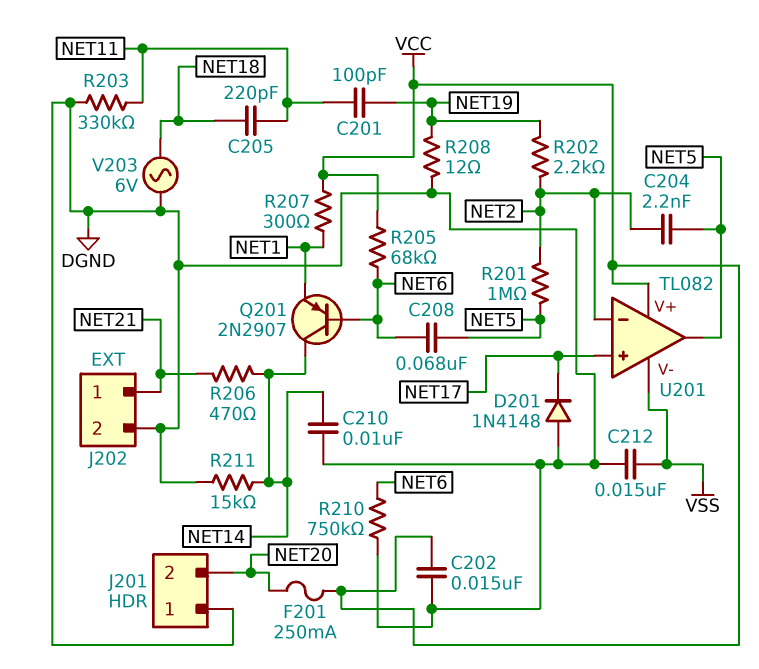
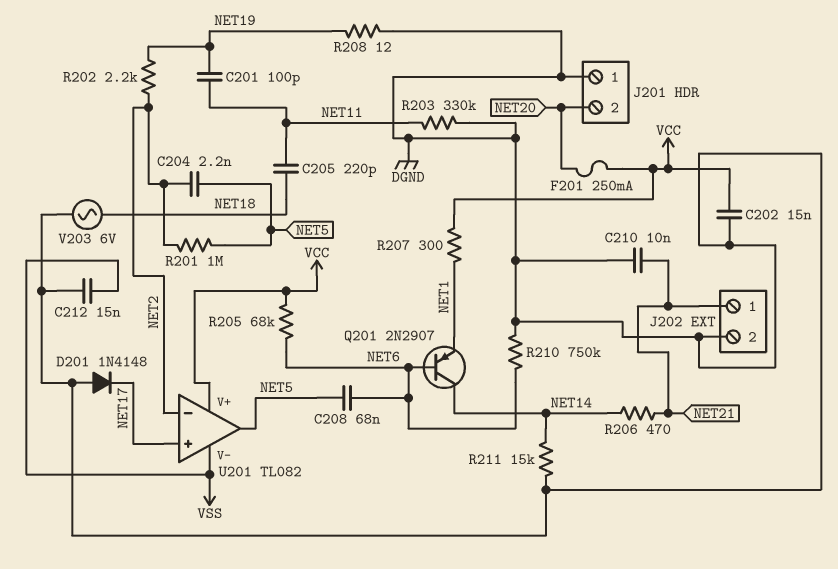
C210: 10nF (DGND, NET14) -> 10nF (DGND, NET21)

